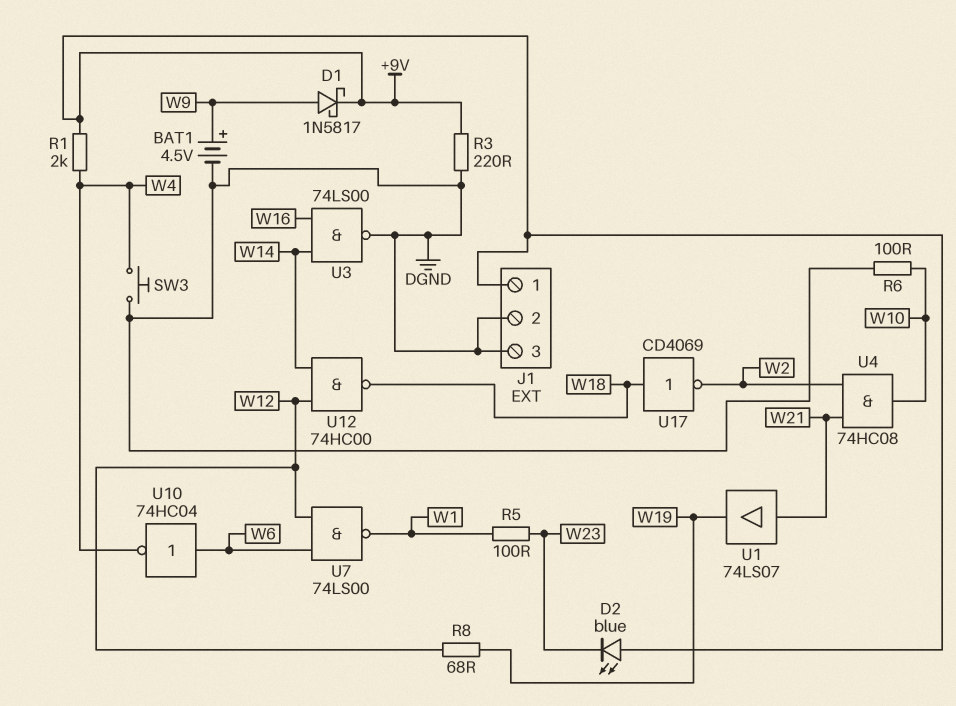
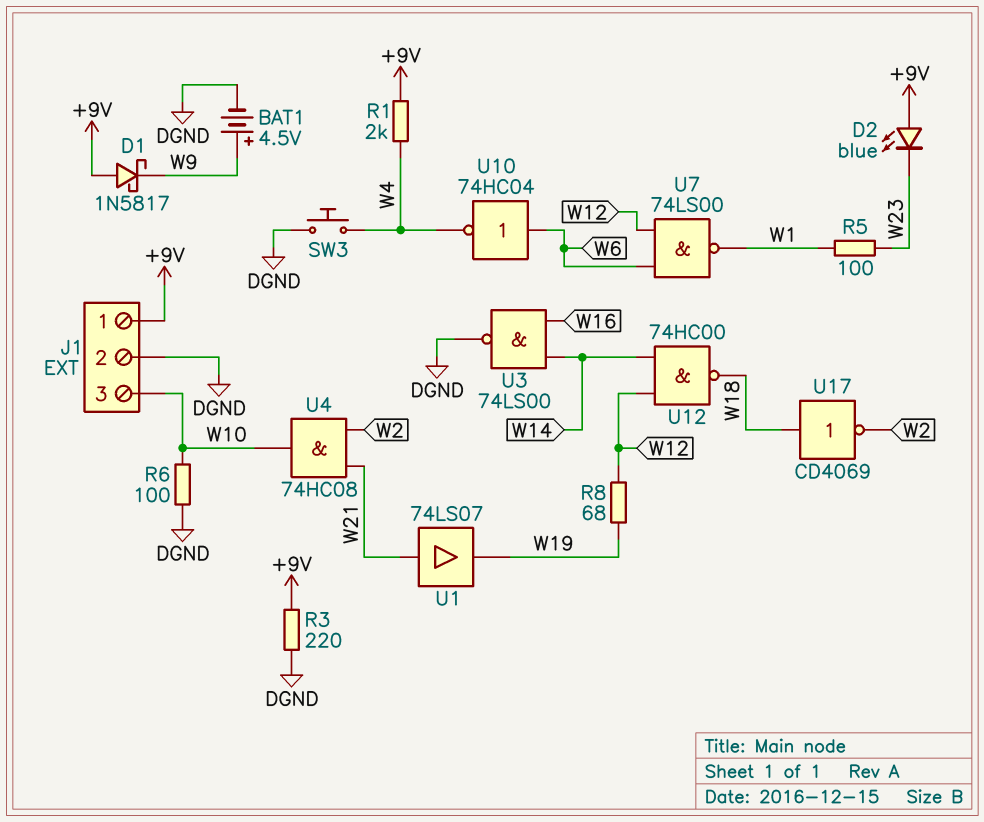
D1: schottky 1N5817 (A W9, K +9V) -> schottky 1N5817 (A +9V, K W9)
J1 pin 3: DGND -> W10

